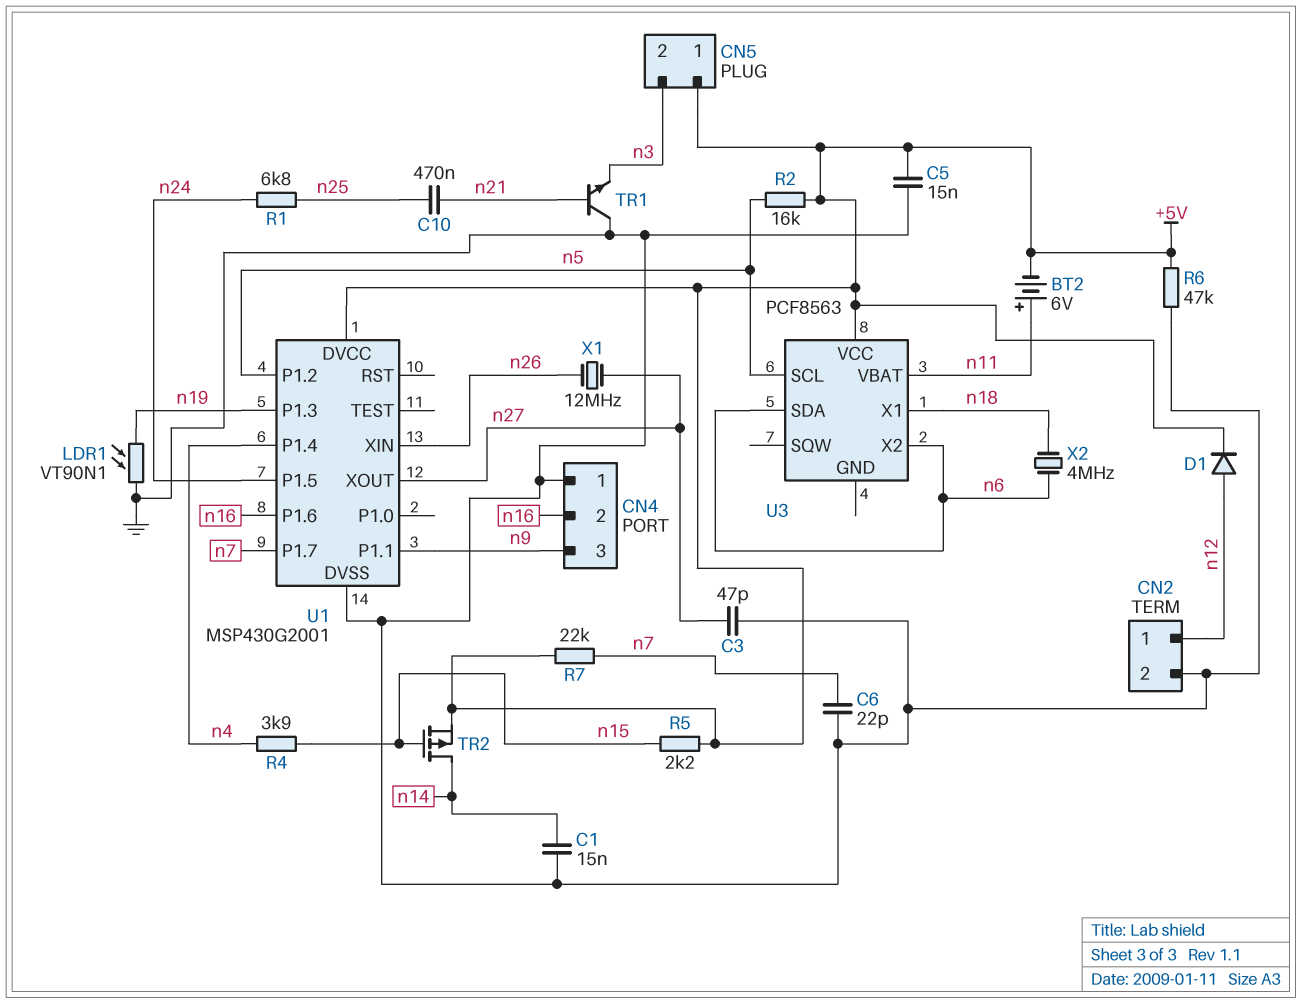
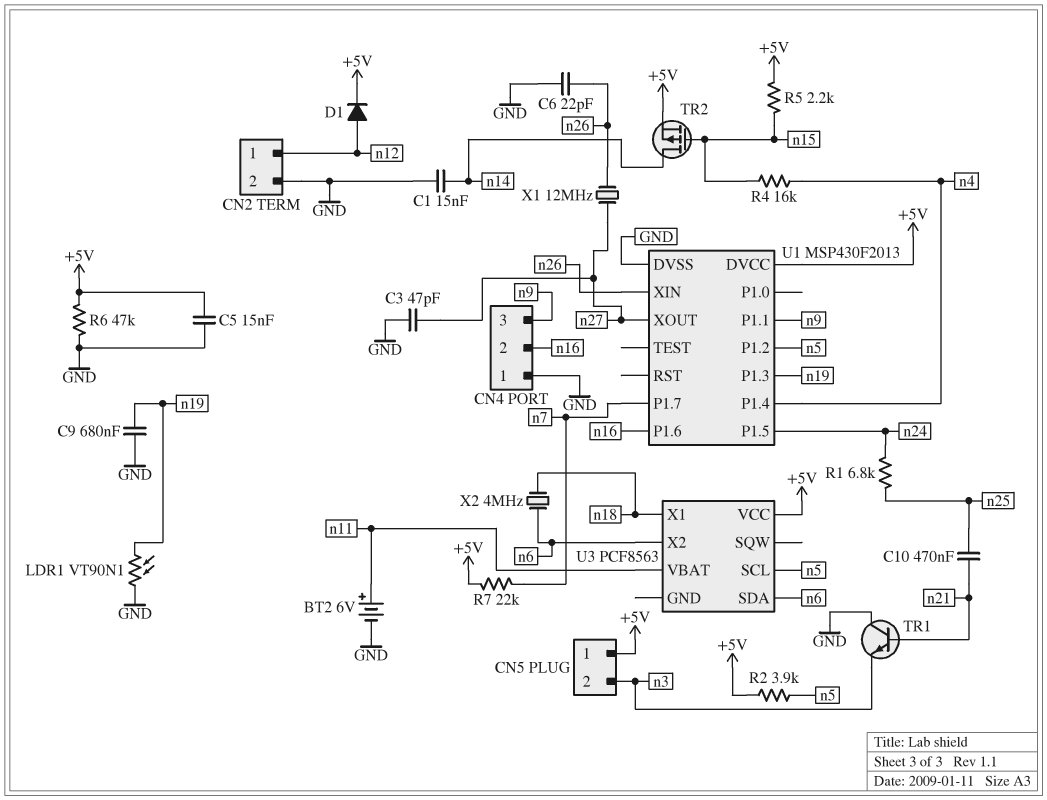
BT2: 6V (plus n11, minus +5V) -> 6V (plus n11, minus GND)
C6: 22pF (GND, n7) -> 22pF (GND, n26)
C9: none -> 680nF (GND, n19)
R2: 16k (+5V, n5) -> 3.9k (+5V, n5)
R4: 3.9k (n4, n15) -> 16k (n4, n15)
U1: MSP430G2001 -> MSP430F2013

